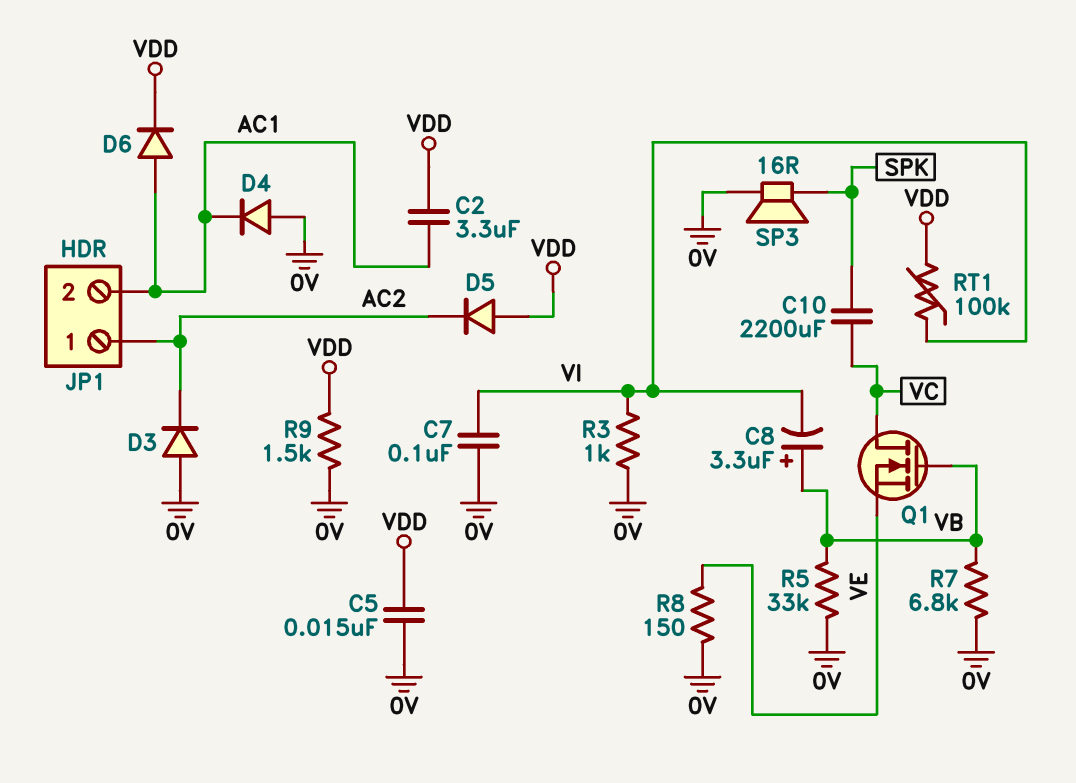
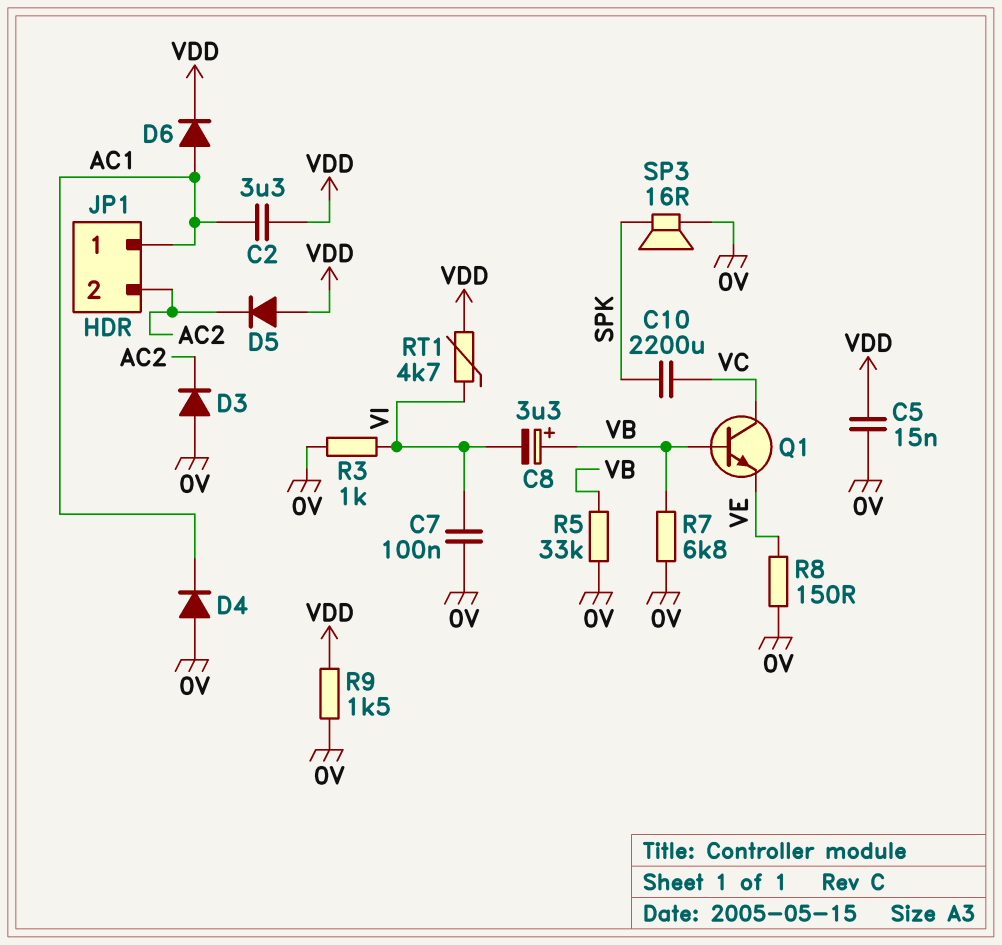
JP1 pin 1: AC2 -> AC1
JP1 pin 2: AC1 -> AC2
Q1: NMOS (G VB, D VC, S VE) -> NPN (B VB, C VC, E VE)
RT1: 100k (VDD, VI) -> 4.7k (VDD, VI)

